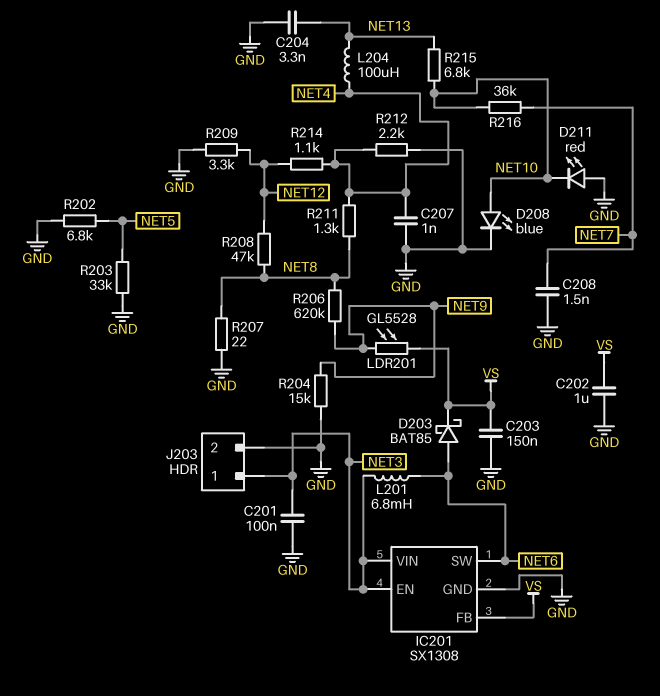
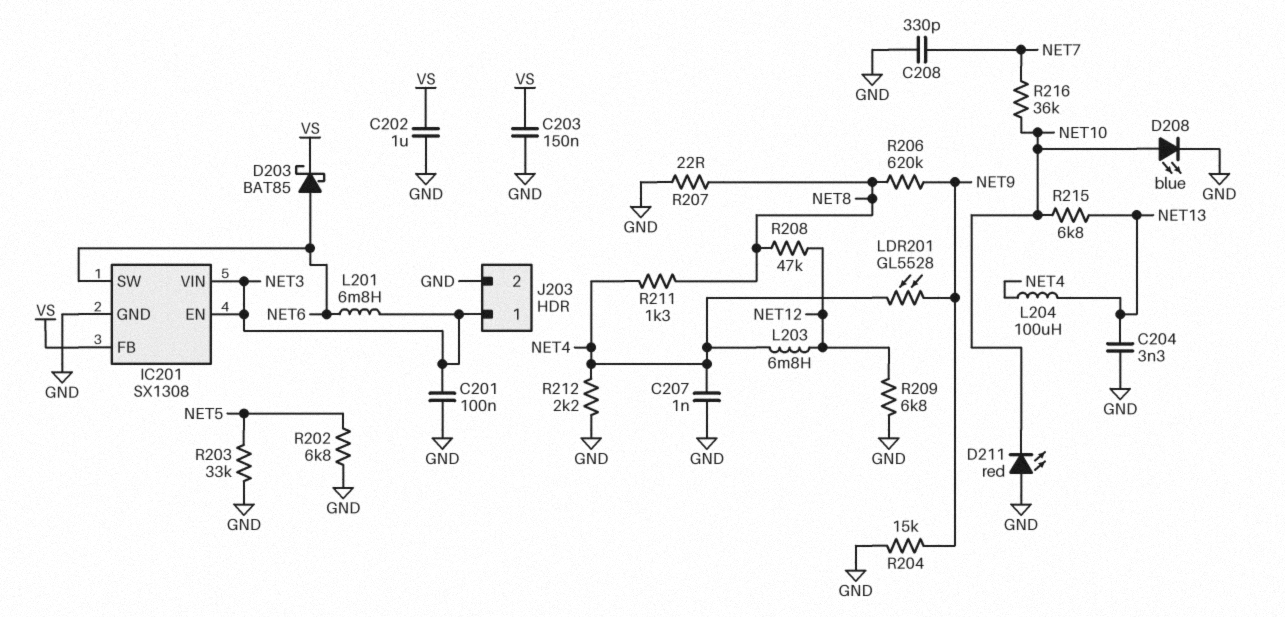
C208: 1.5nF (GND, NET7) -> 330pF (GND, NET7)
L203: none -> 6.8mH (NET4, NET12)
LDR201: GL5528 (NET9, VS) -> GL5528 (NET4, NET9)
R209: 3.3k (GND, NET12) -> 6.8k (GND, NET12)
R214: 1.1k (NET4, NET12) -> none

